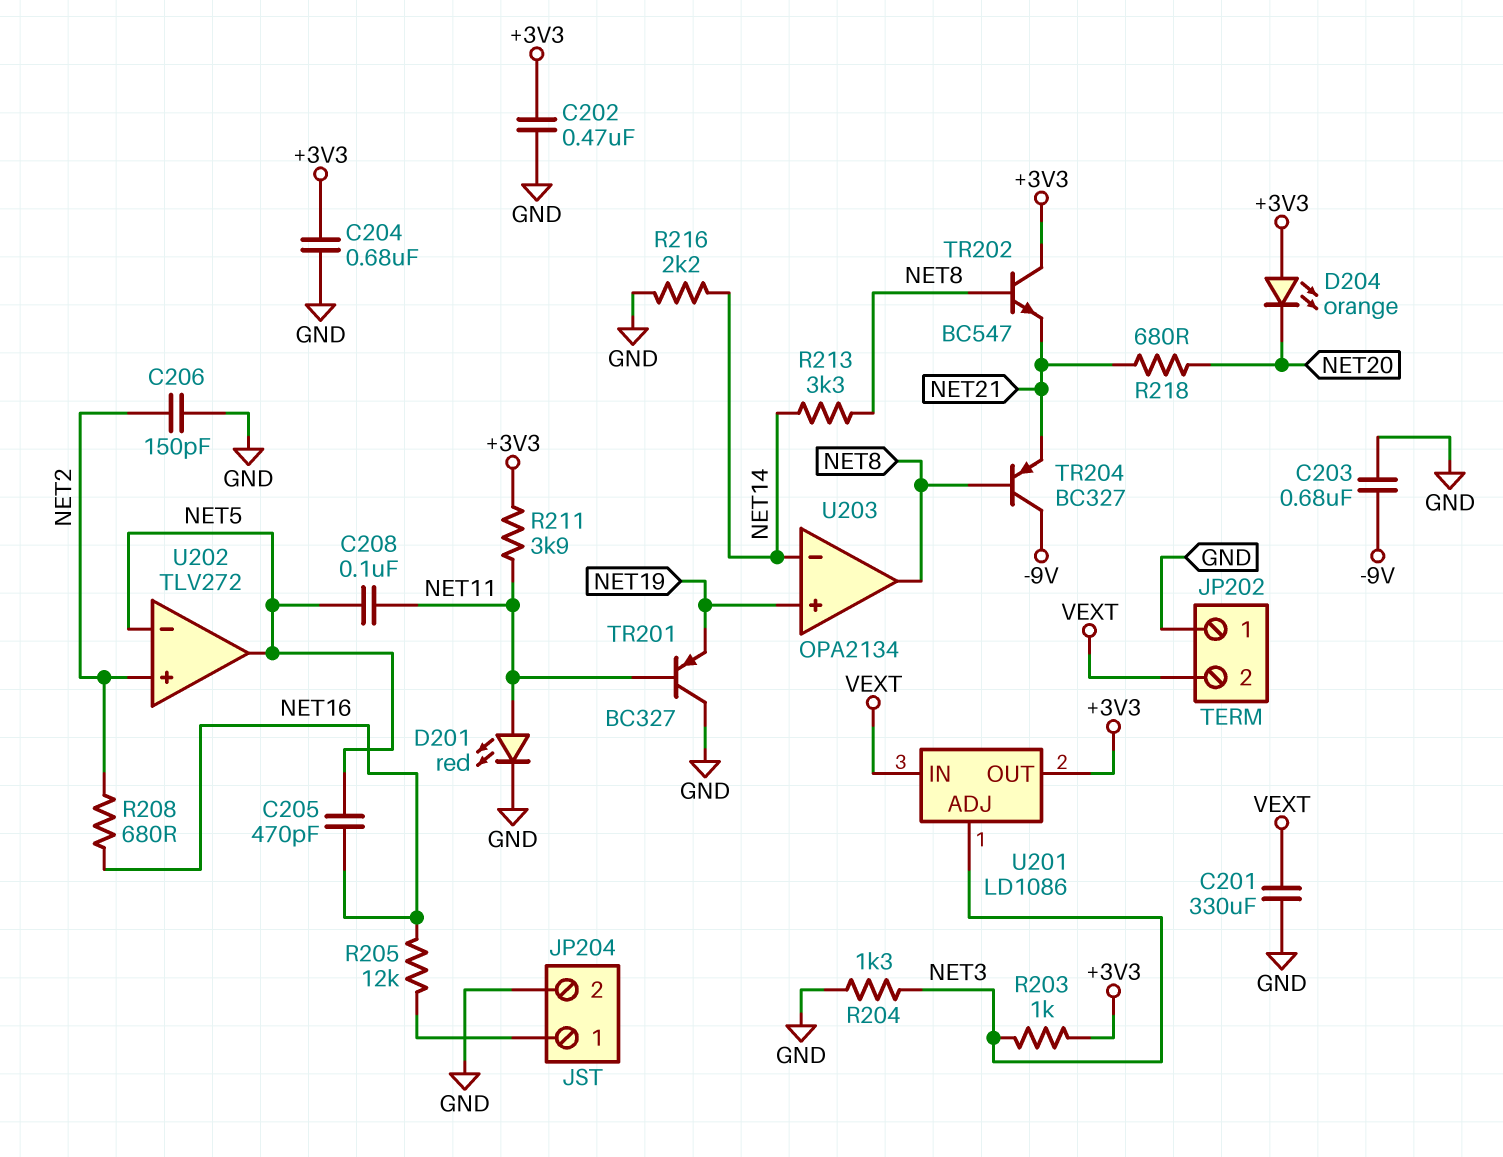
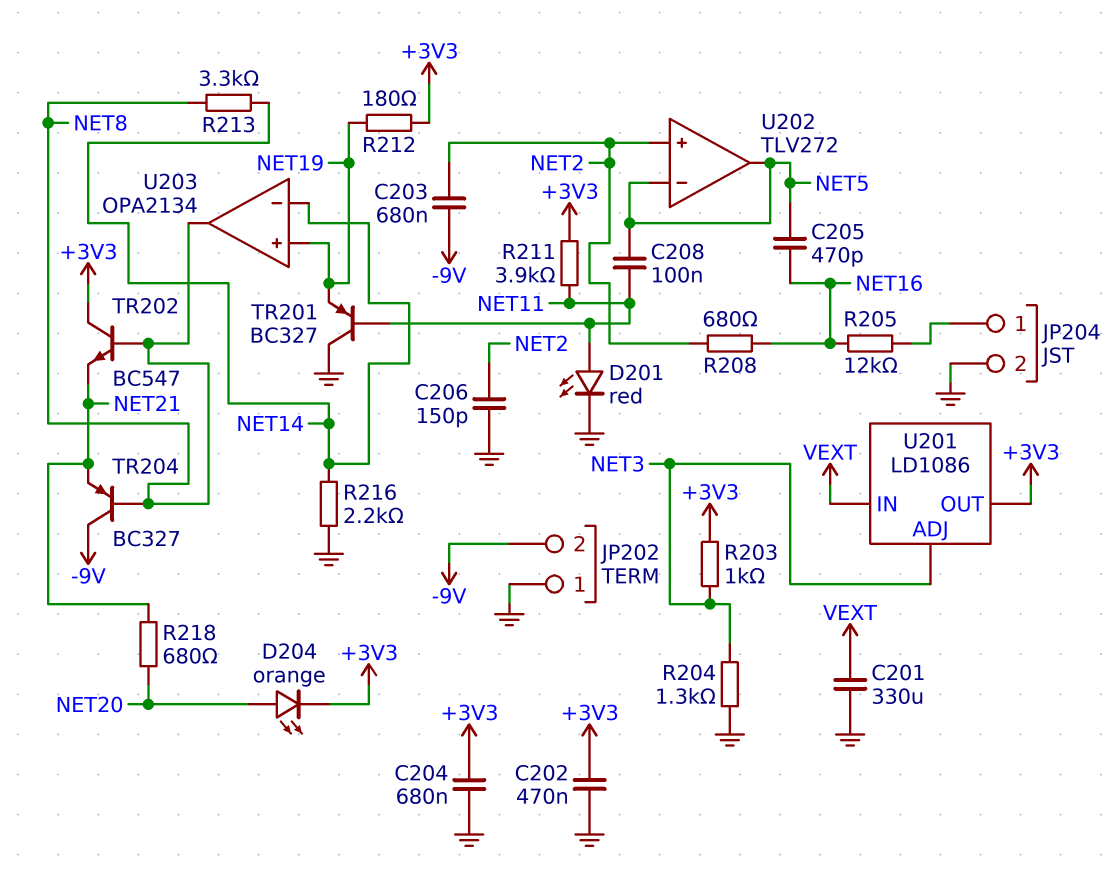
C203: 680nF (-9V, GND) -> 680nF (-9V, NET2)
D204: LED orange (A +3V3, K NET20) -> LED orange (A NET20, K +3V3)
JP202 pin 2: VEXT -> -9V
R212: none -> 180 (+3V3, NET19)

